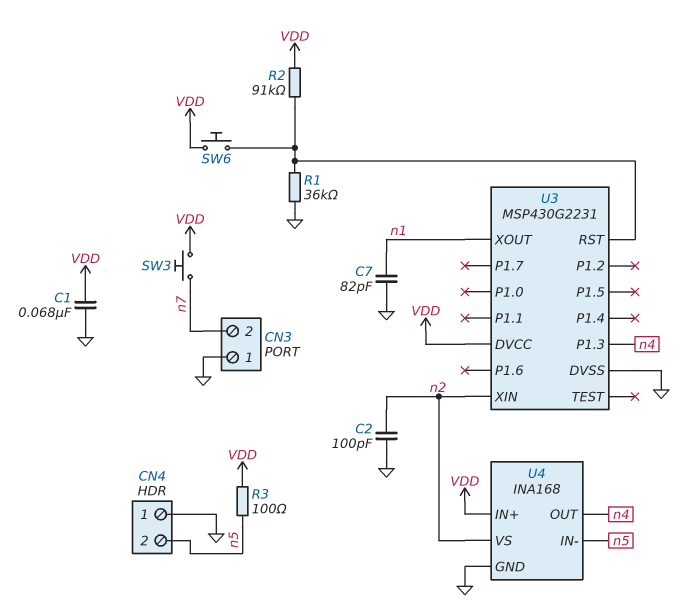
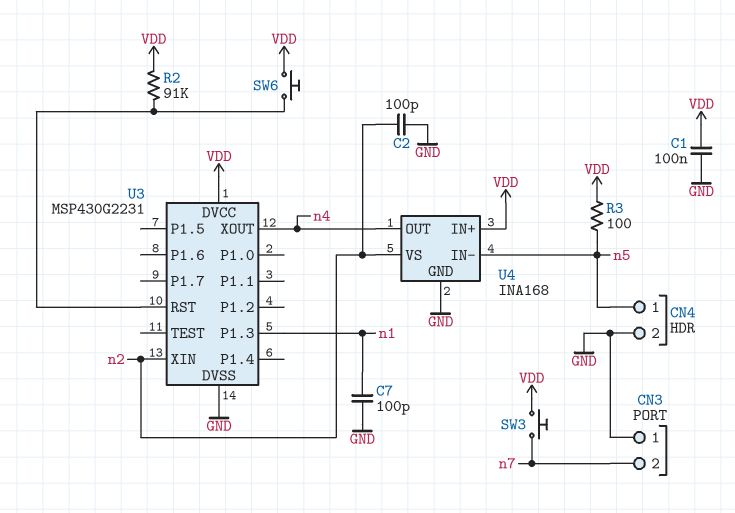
C1: 68nF (GND, VDD) -> 100nF (GND, VDD)
C7: 82pF (GND, n1) -> 100pF (GND, n1)
CN4 pin 1: GND -> n5
CN4 pin 2: n5 -> GND
R1: 36k (GND, U3/RST) -> none
U3 pin P1.3: n4 -> n1
U3 pin XOUT: n1 -> n4

